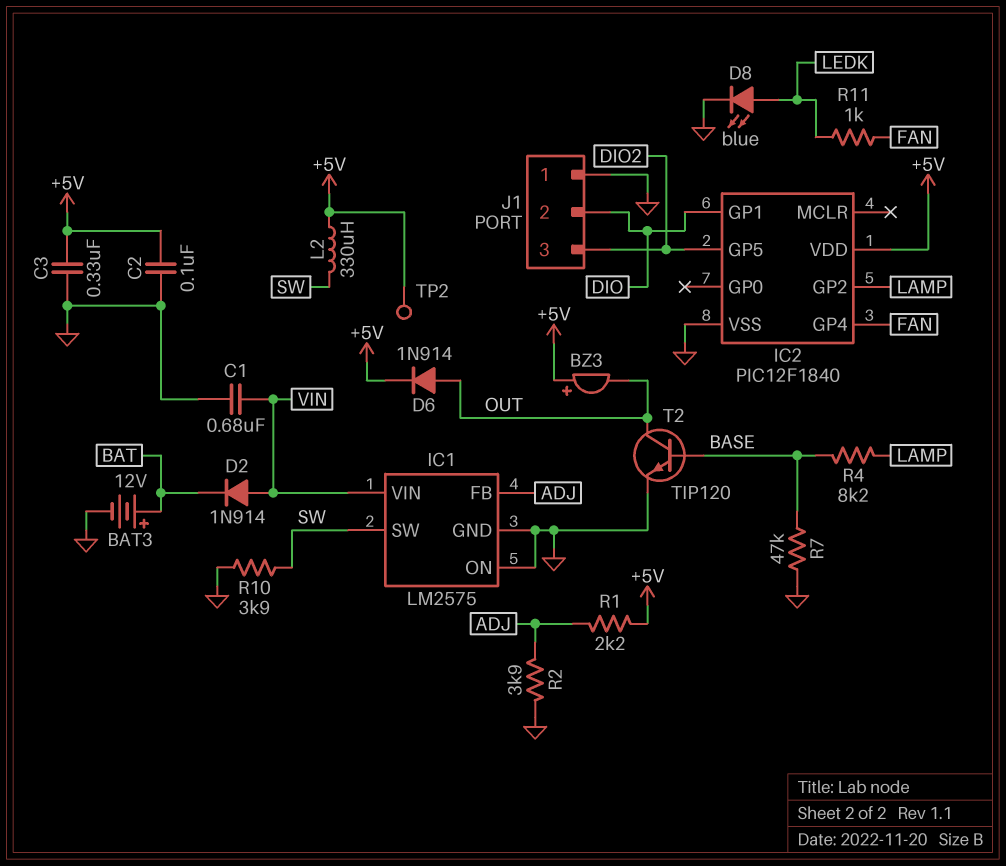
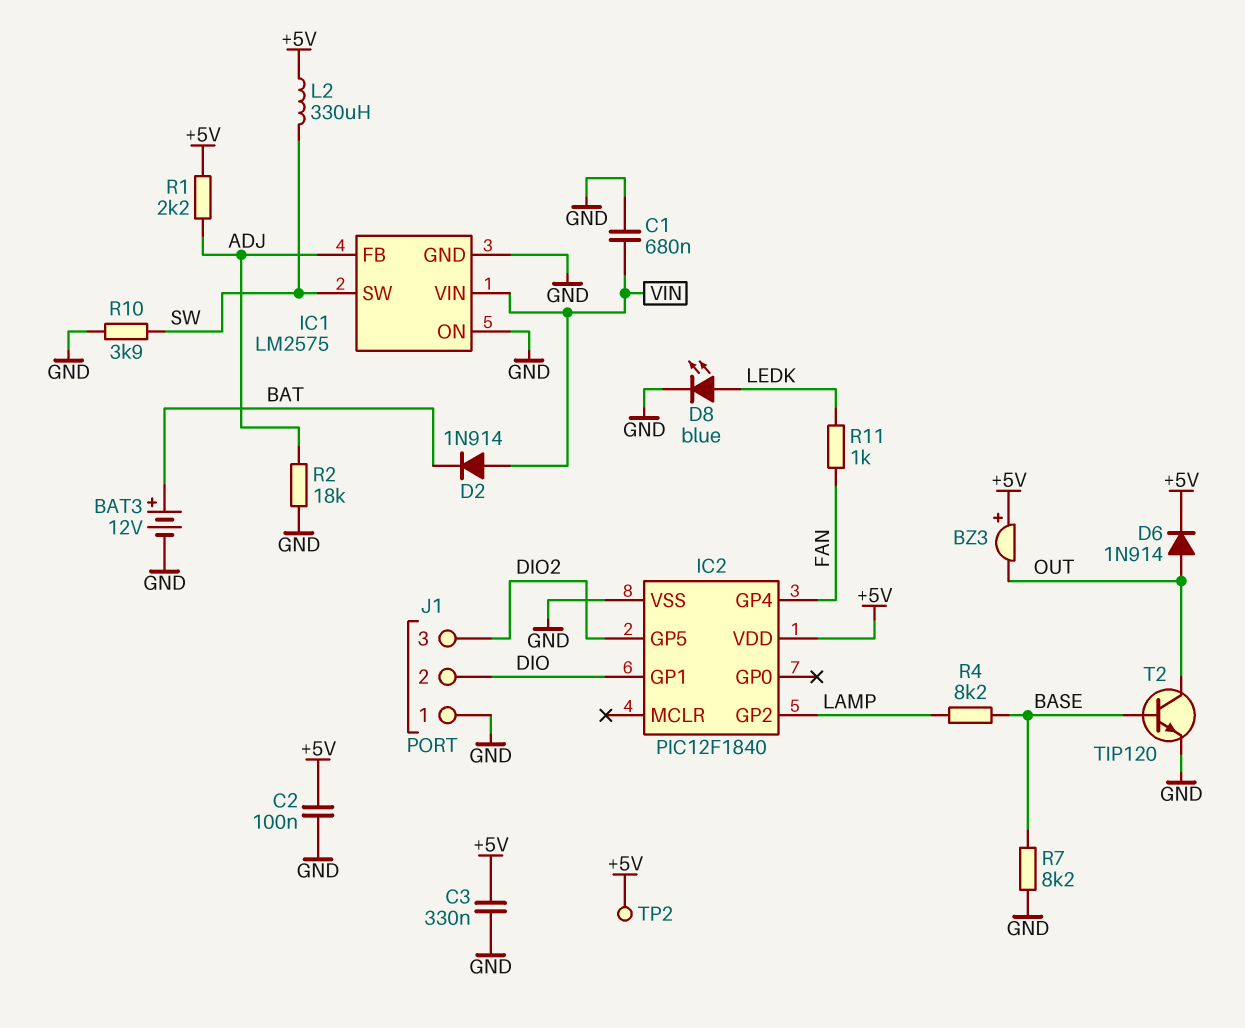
R2: 3.9k (ADJ, GND) -> 18k (ADJ, GND)
R7: 47k (BASE, GND) -> 8.2k (BASE, GND)

